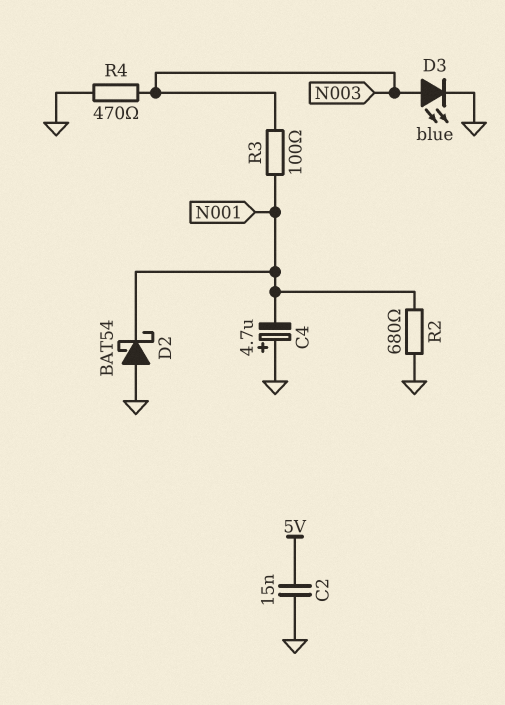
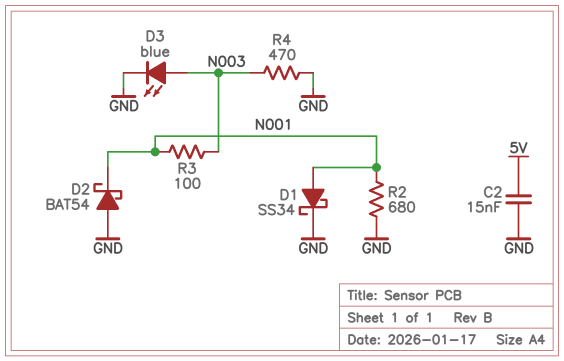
C4: 4.7uF (plus GND, minus N001) -> none
D1: none -> schottky SS34 (A N001, K GND)

